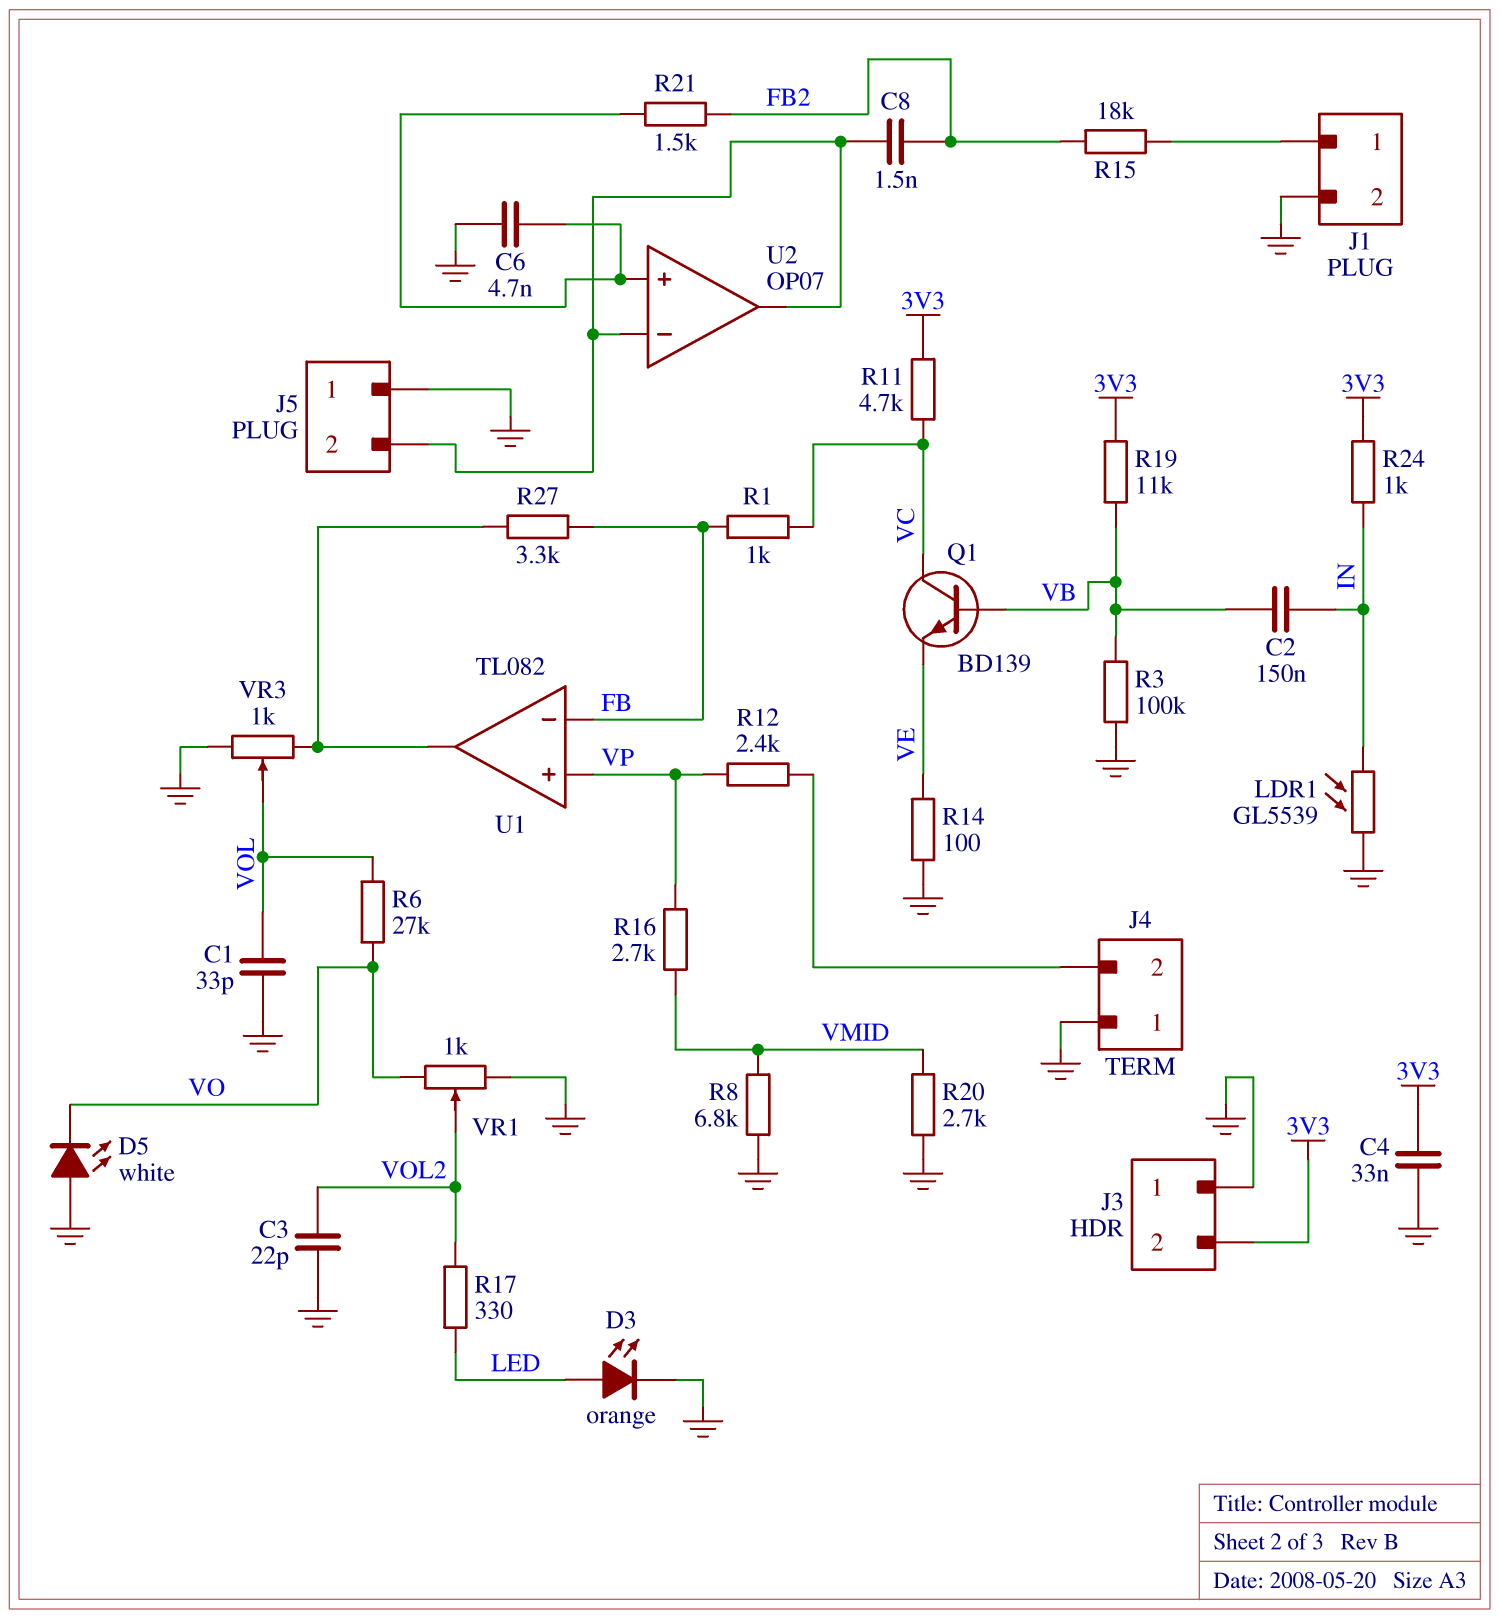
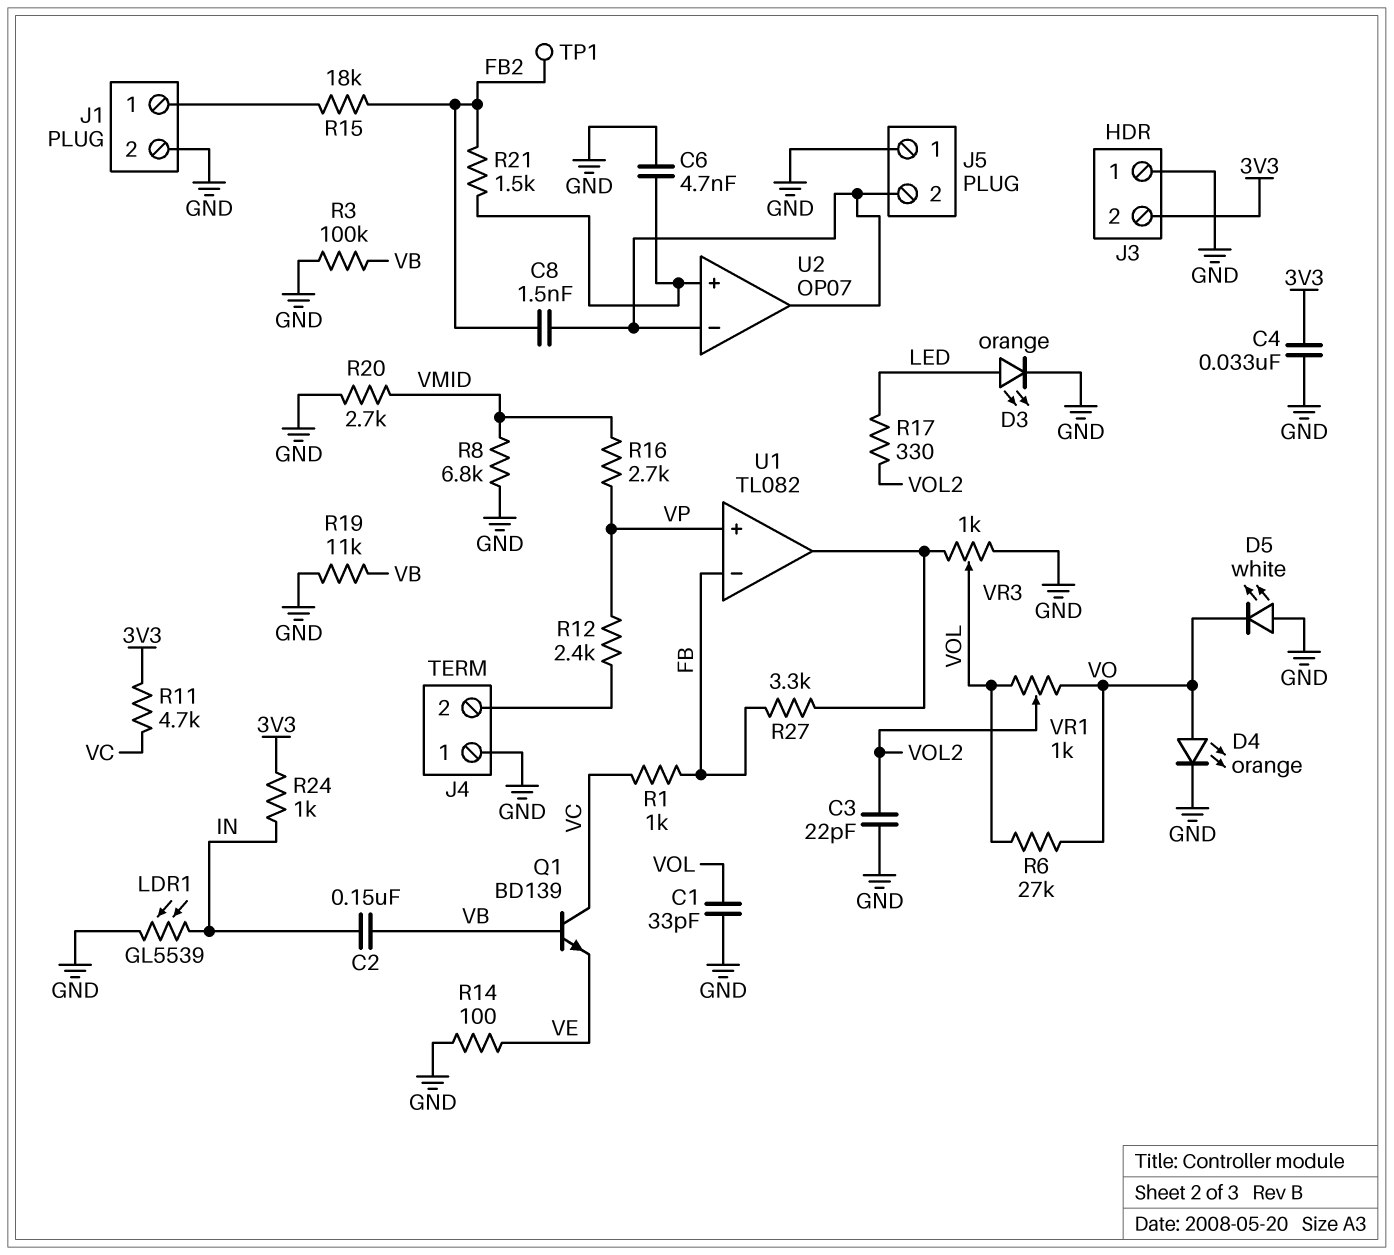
D4: none -> LED orange (A VO, K GND)
R19: 11k (3V3, VB) -> 11k (GND, VB)
TP1: none -> test point (FB2)
VR1: 1k (GND, VO, wiper VOL2) -> 1k (VO, VOL, wiper VOL2)

